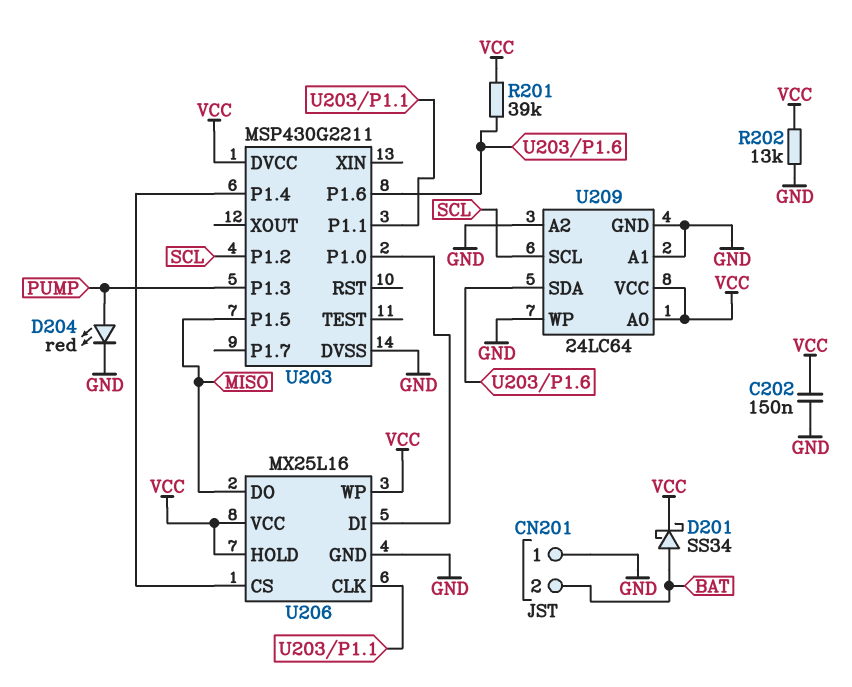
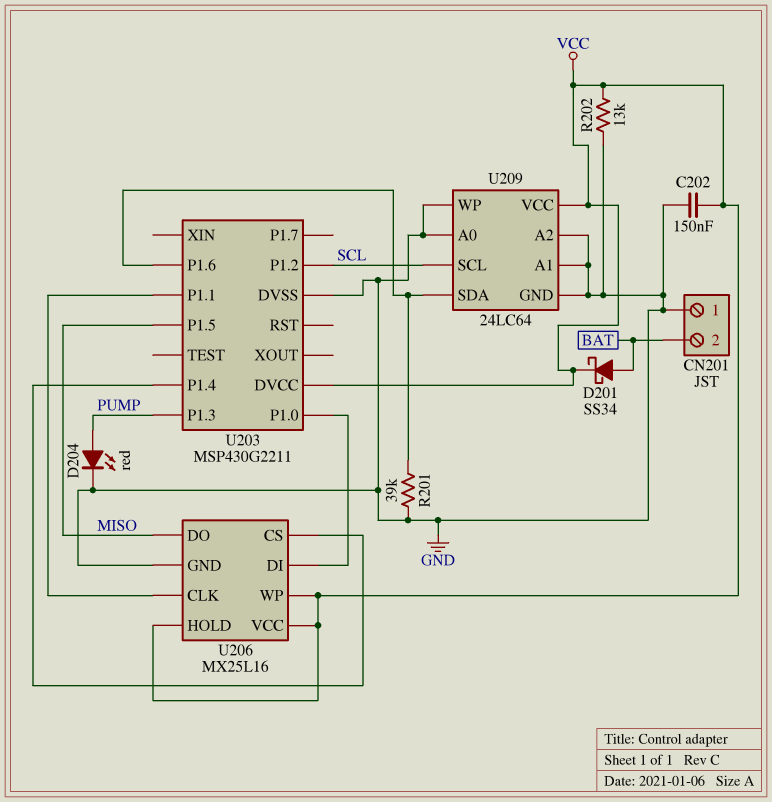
R201: 39k (U203/P1.6, VCC) -> 39k (GND, U203/P1.6)
U209 pin A0: VCC -> GND

